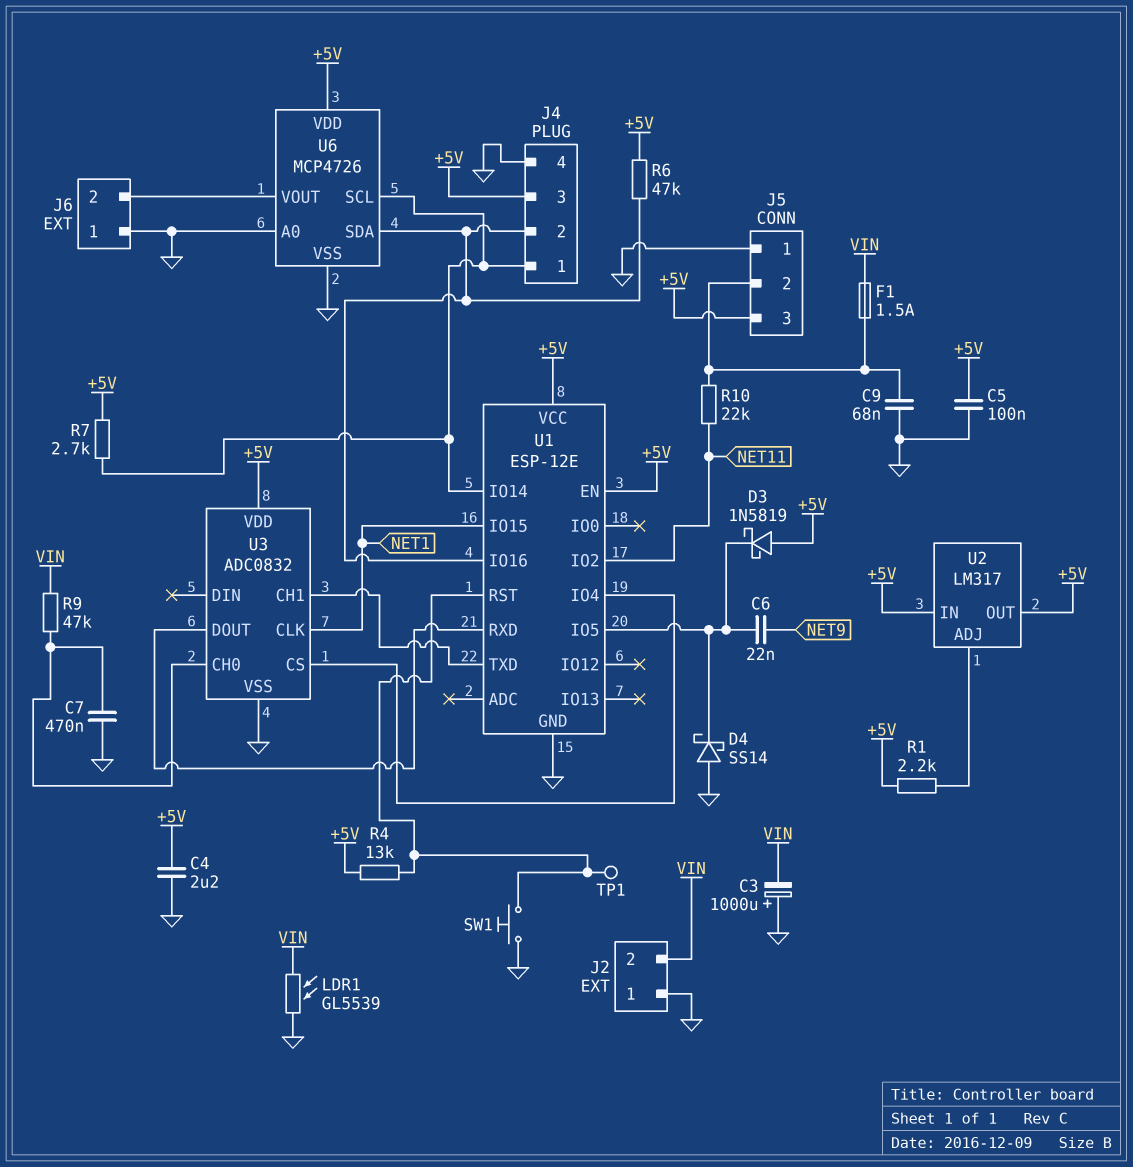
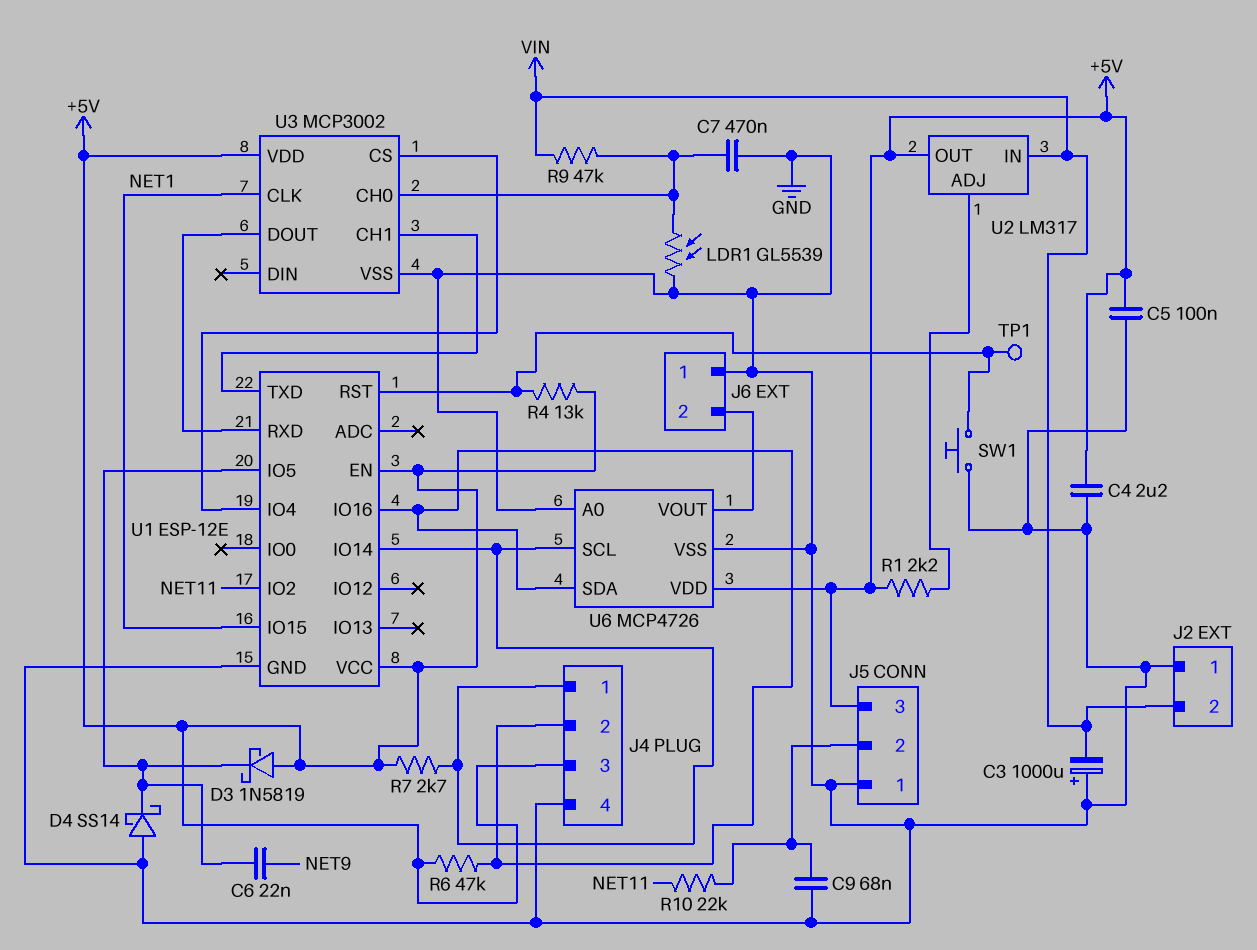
F1: 1.5A (J5/2, VIN) -> none
LDR1: GL5539 (GND, VIN) -> GL5539 (GND, U3/CH0)
U2 pin IN: +5V -> VIN
U3: ADC0832 -> MCP3002

